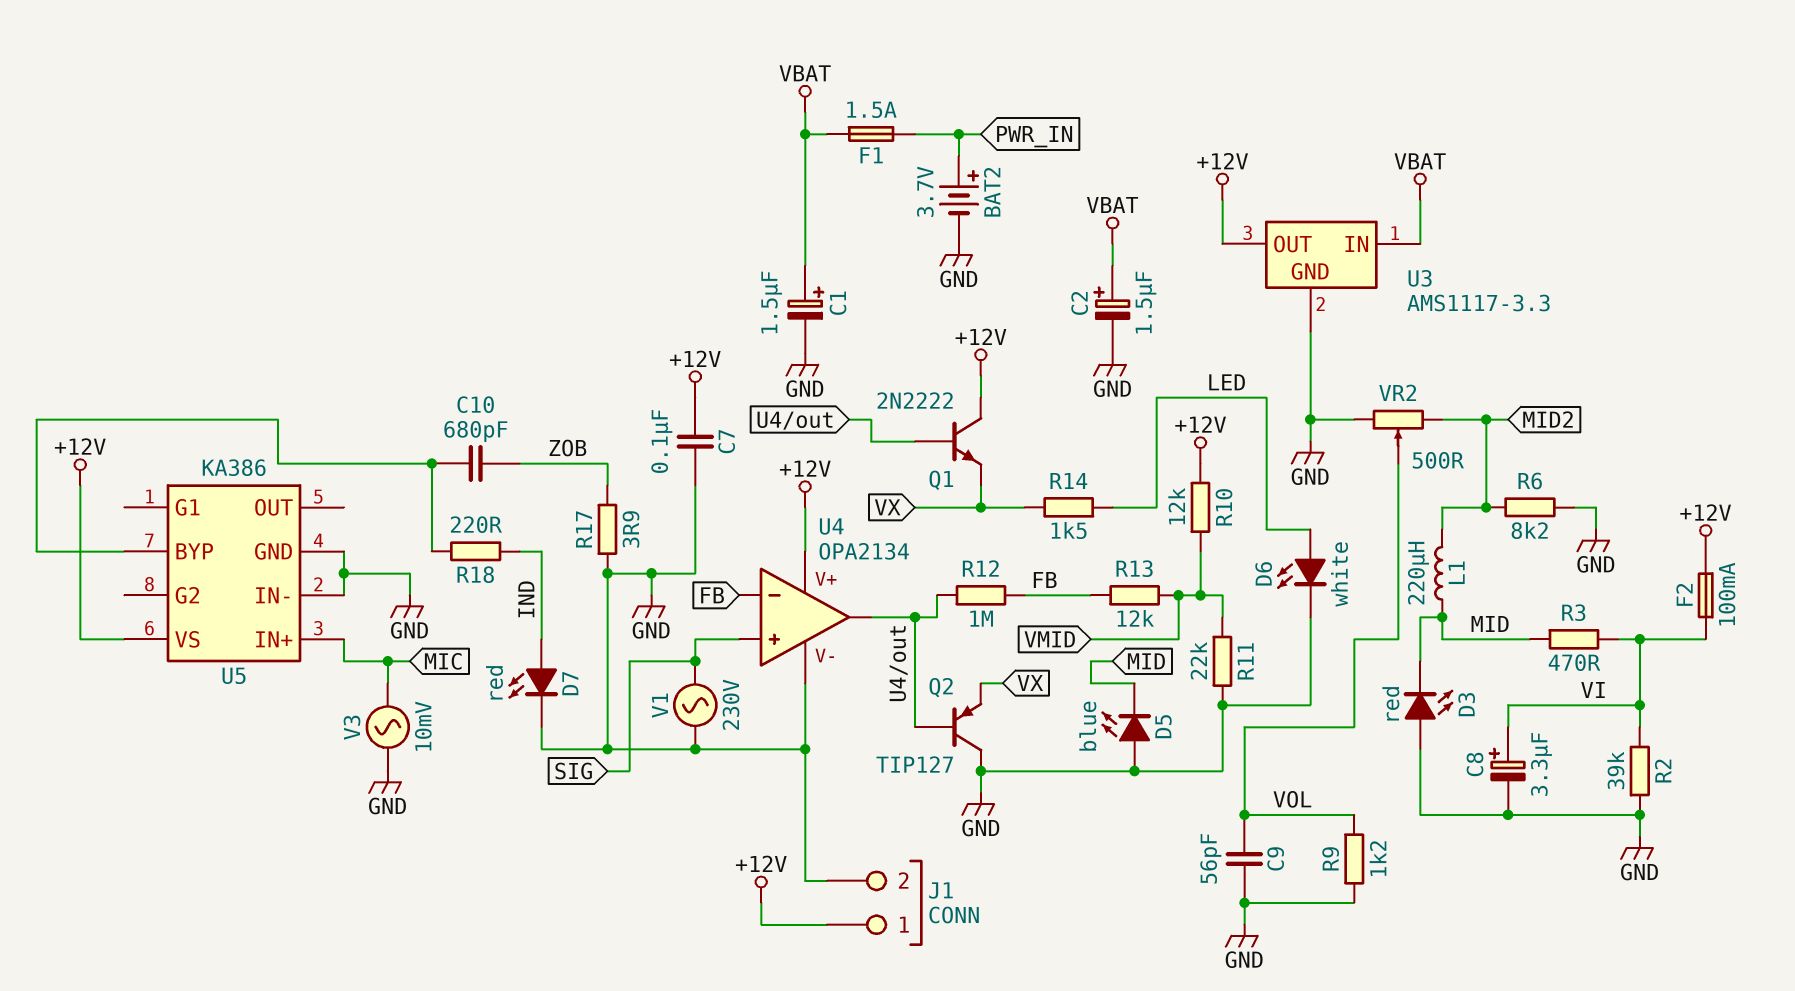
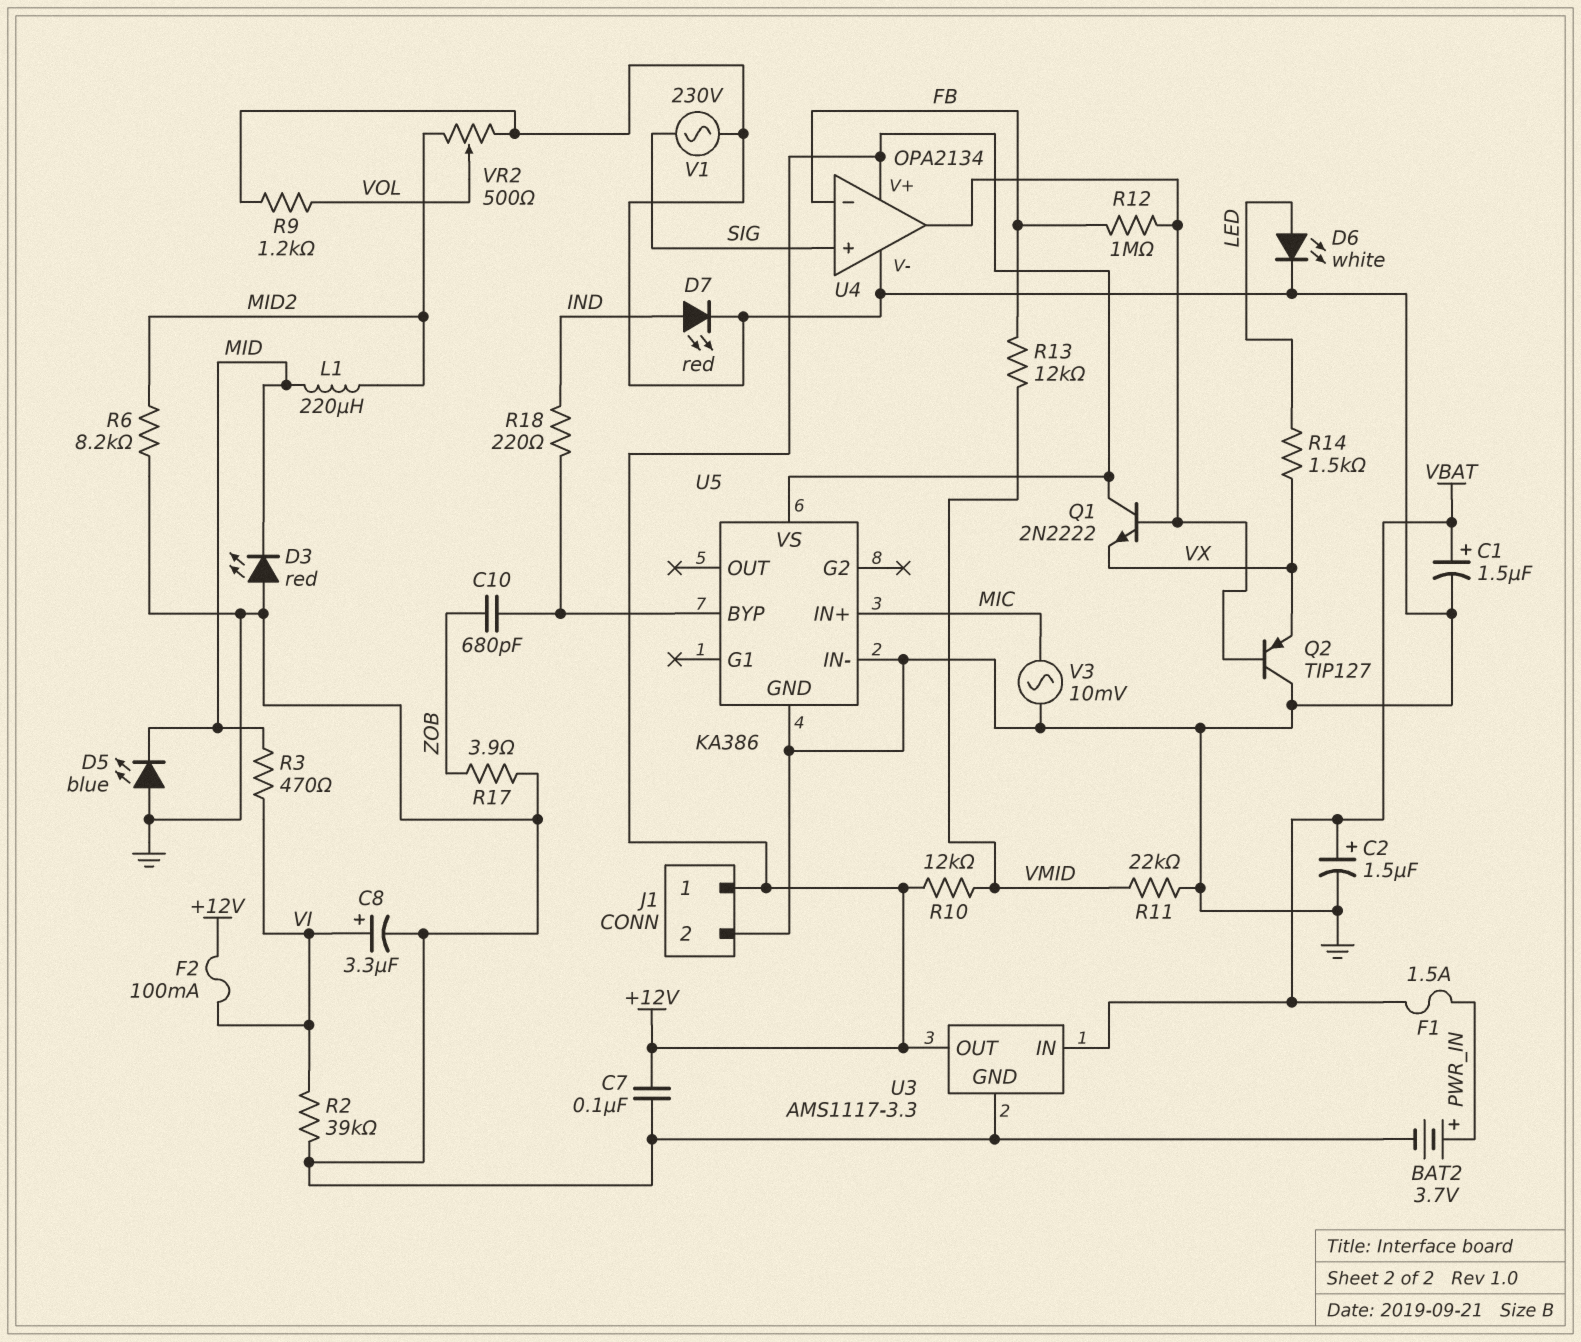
C9: 56pF (GND, VOL) -> none

